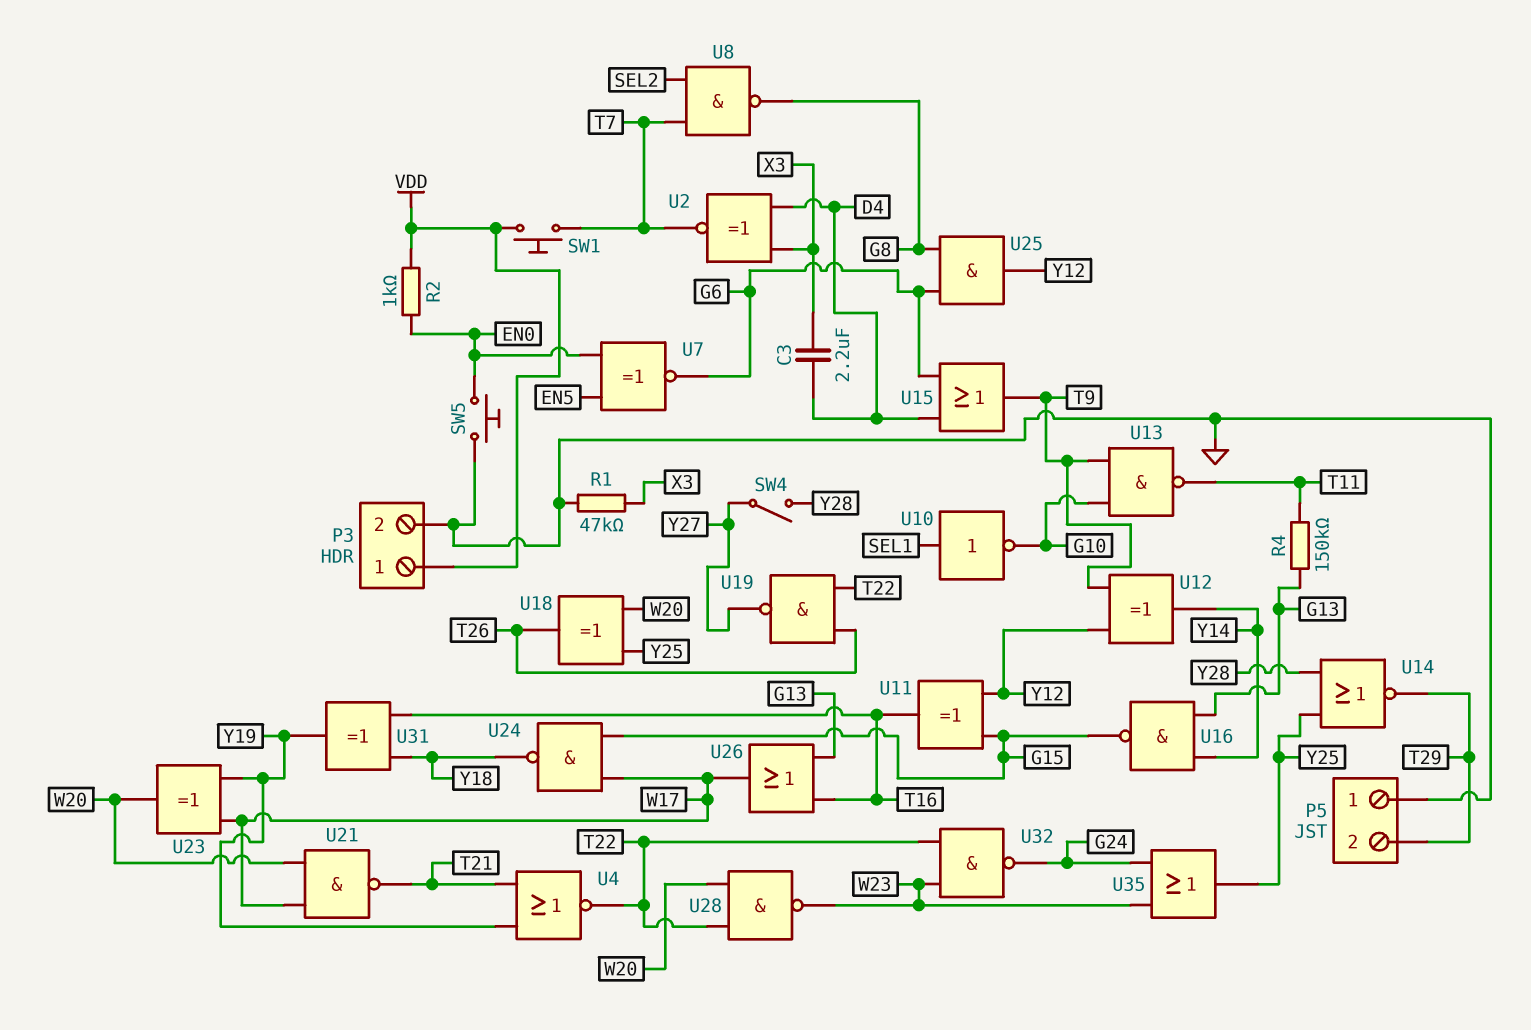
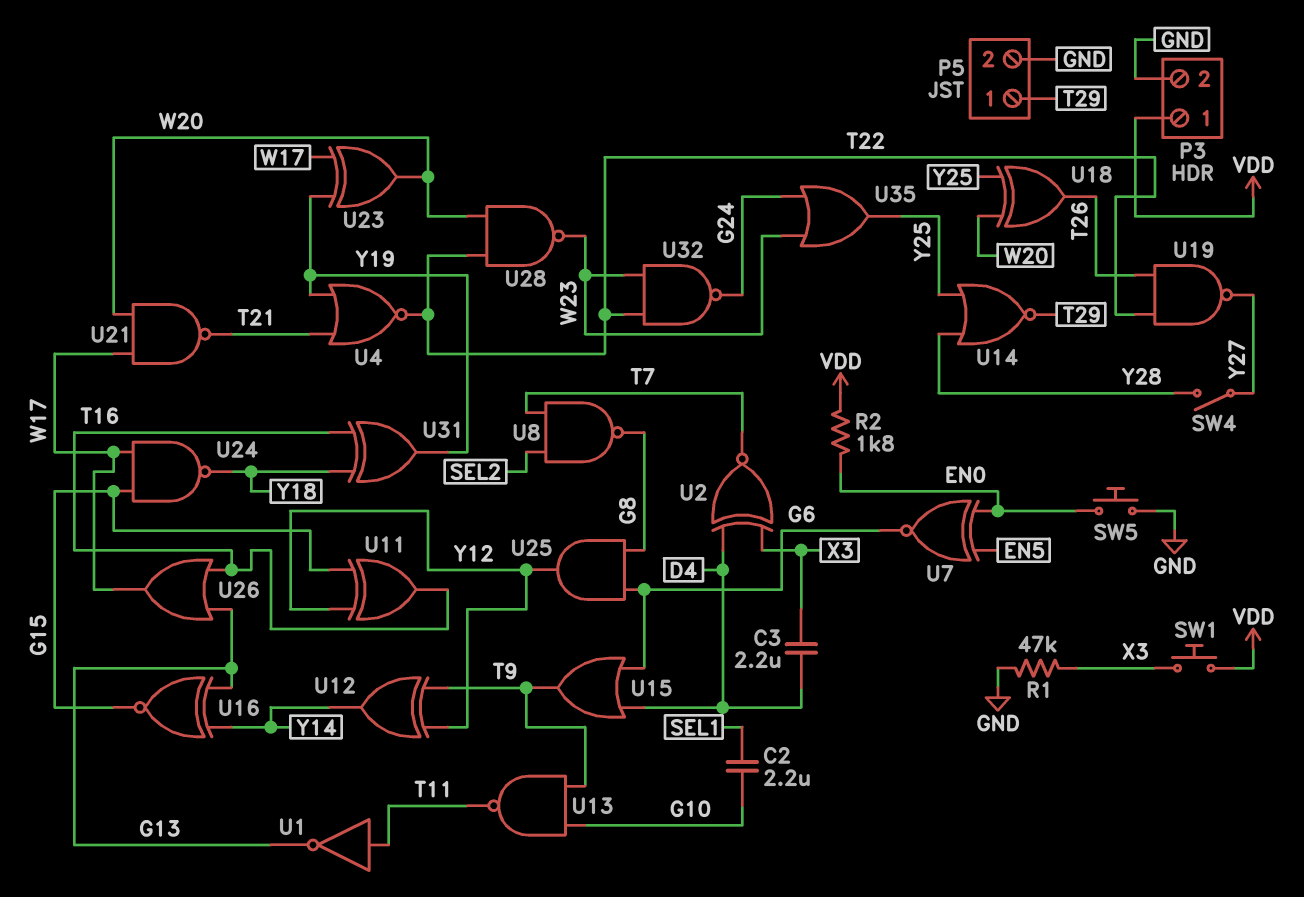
C2: none -> 2.2uF (G10, SEL1)
P5 pin 1: GND -> T29
P5 pin 2: T29 -> GND
R2: 1k (EN0, VDD) -> 1.8k (EN0, VDD)
R4: 150k (G13, T11) -> none
SW1: button (T7, VDD) -> button (VDD, X3)
U1: none -> NOT (in T11, out G13)
U10: NOT (in SEL1, out G10) -> none
U16: NAND (in G13, in Y14, out G15) -> XNOR (in G13, in Y14, out G15)

